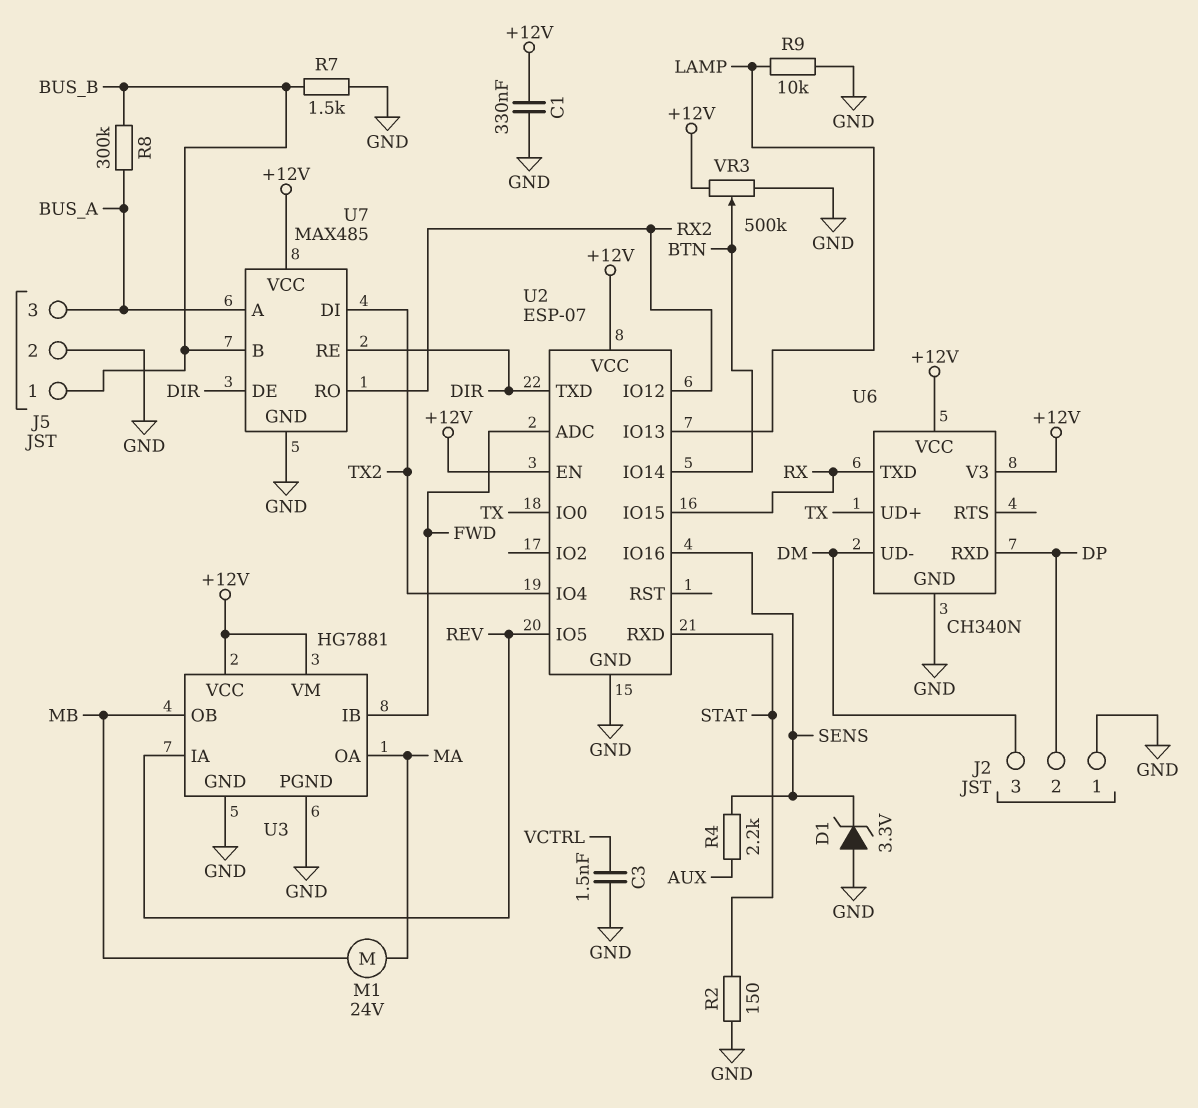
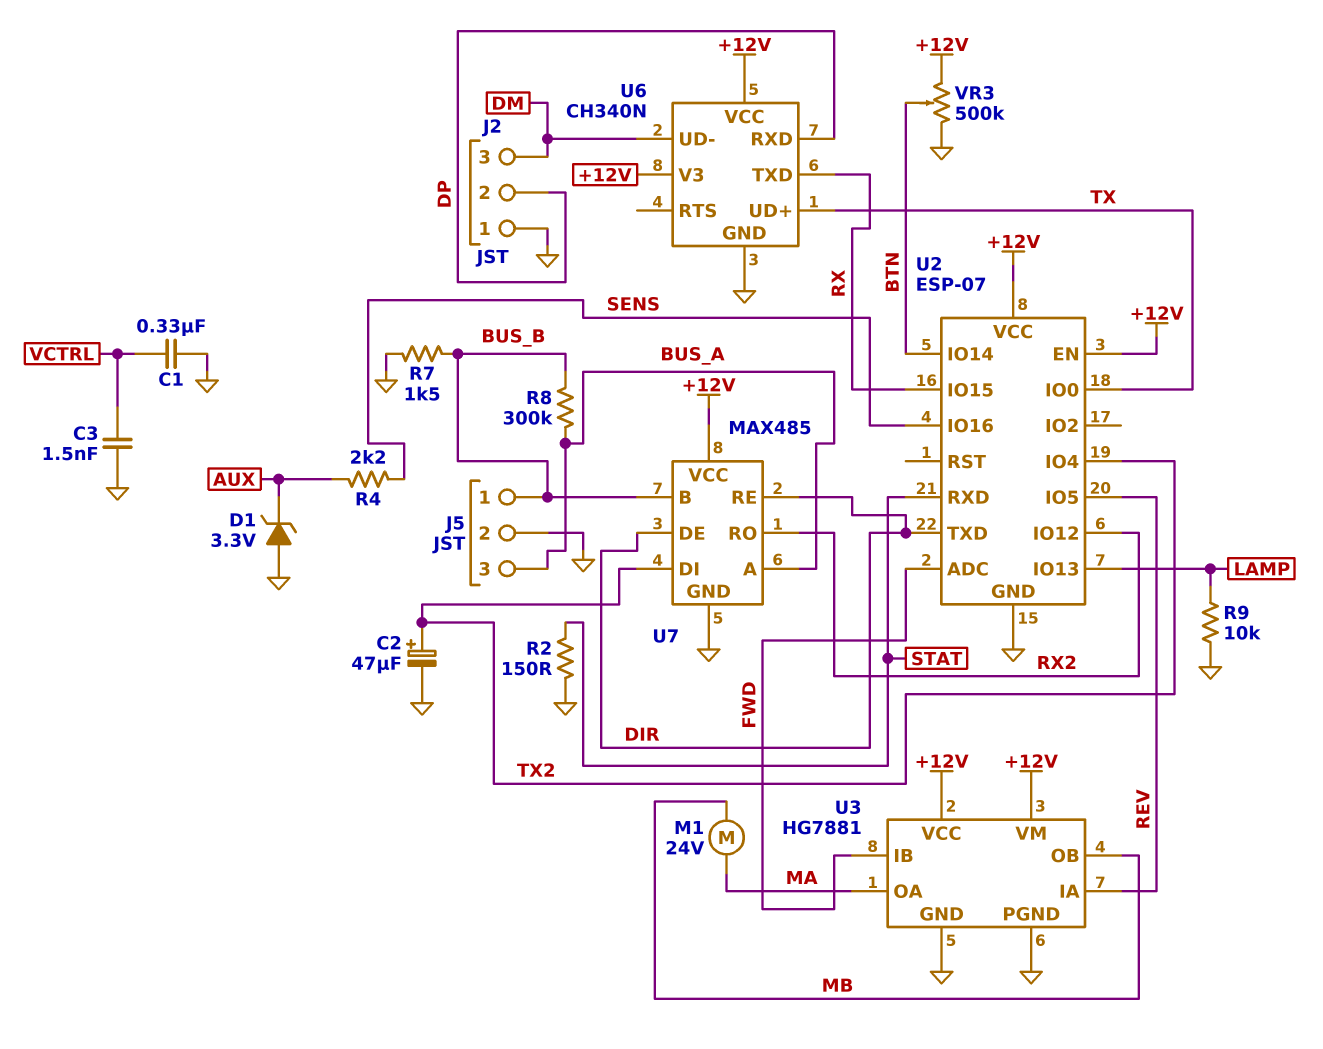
C1: 330nF (+12V, GND) -> 330nF (GND, VCTRL)
C2: none -> 47uF (plus TX2, minus GND)
D1: zener 3.3V (A GND, K SENS) -> zener 3.3V (A GND, K AUX)

